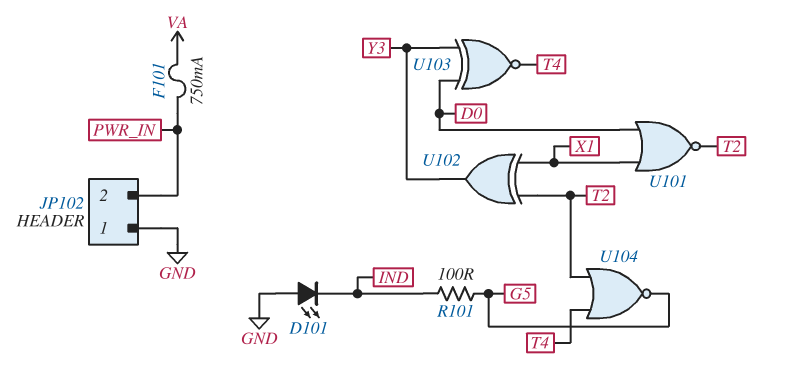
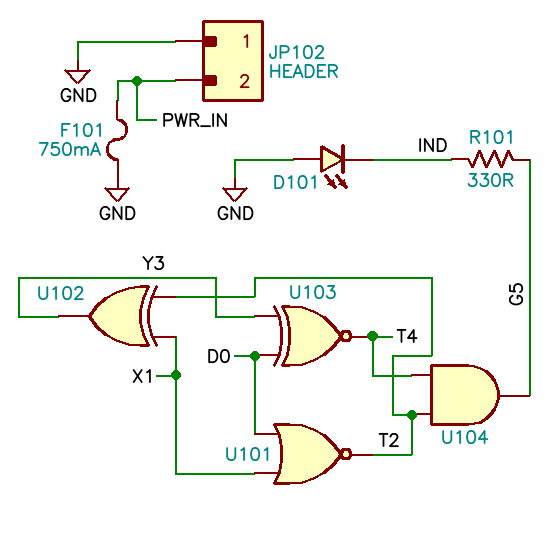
F101: 750mA (PWR_IN, VA) -> 750mA (GND, PWR_IN)
R101: 100 (G5, IND) -> 330 (G5, IND)
U104: NOR (in T2, in T4, out G5) -> AND (in T2, in T4, out G5)

